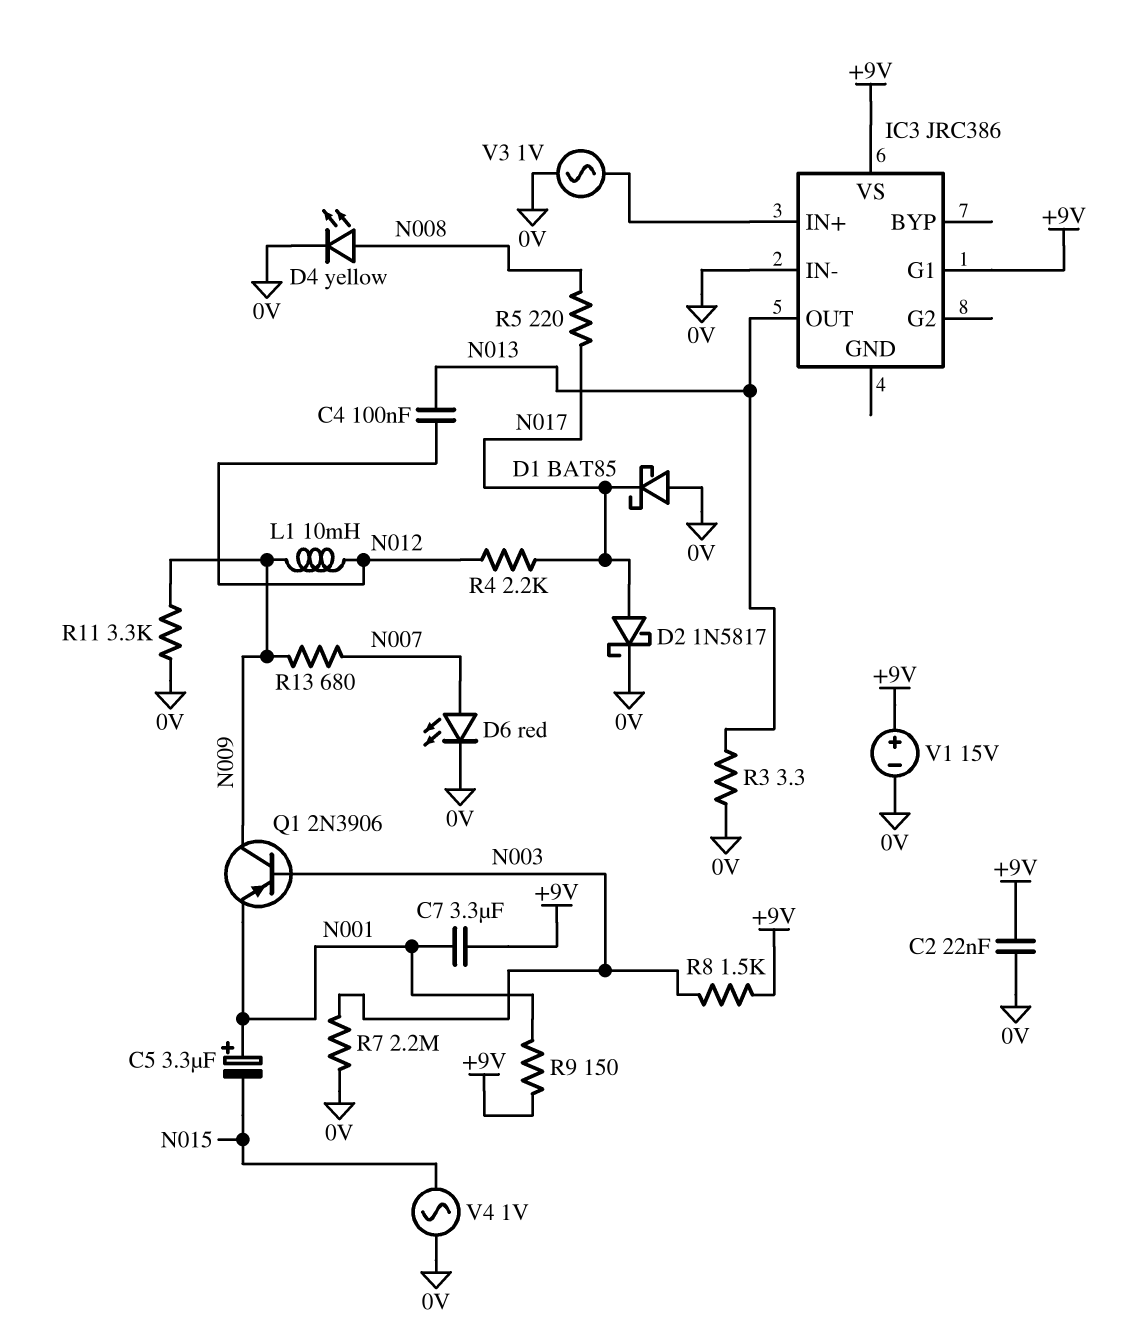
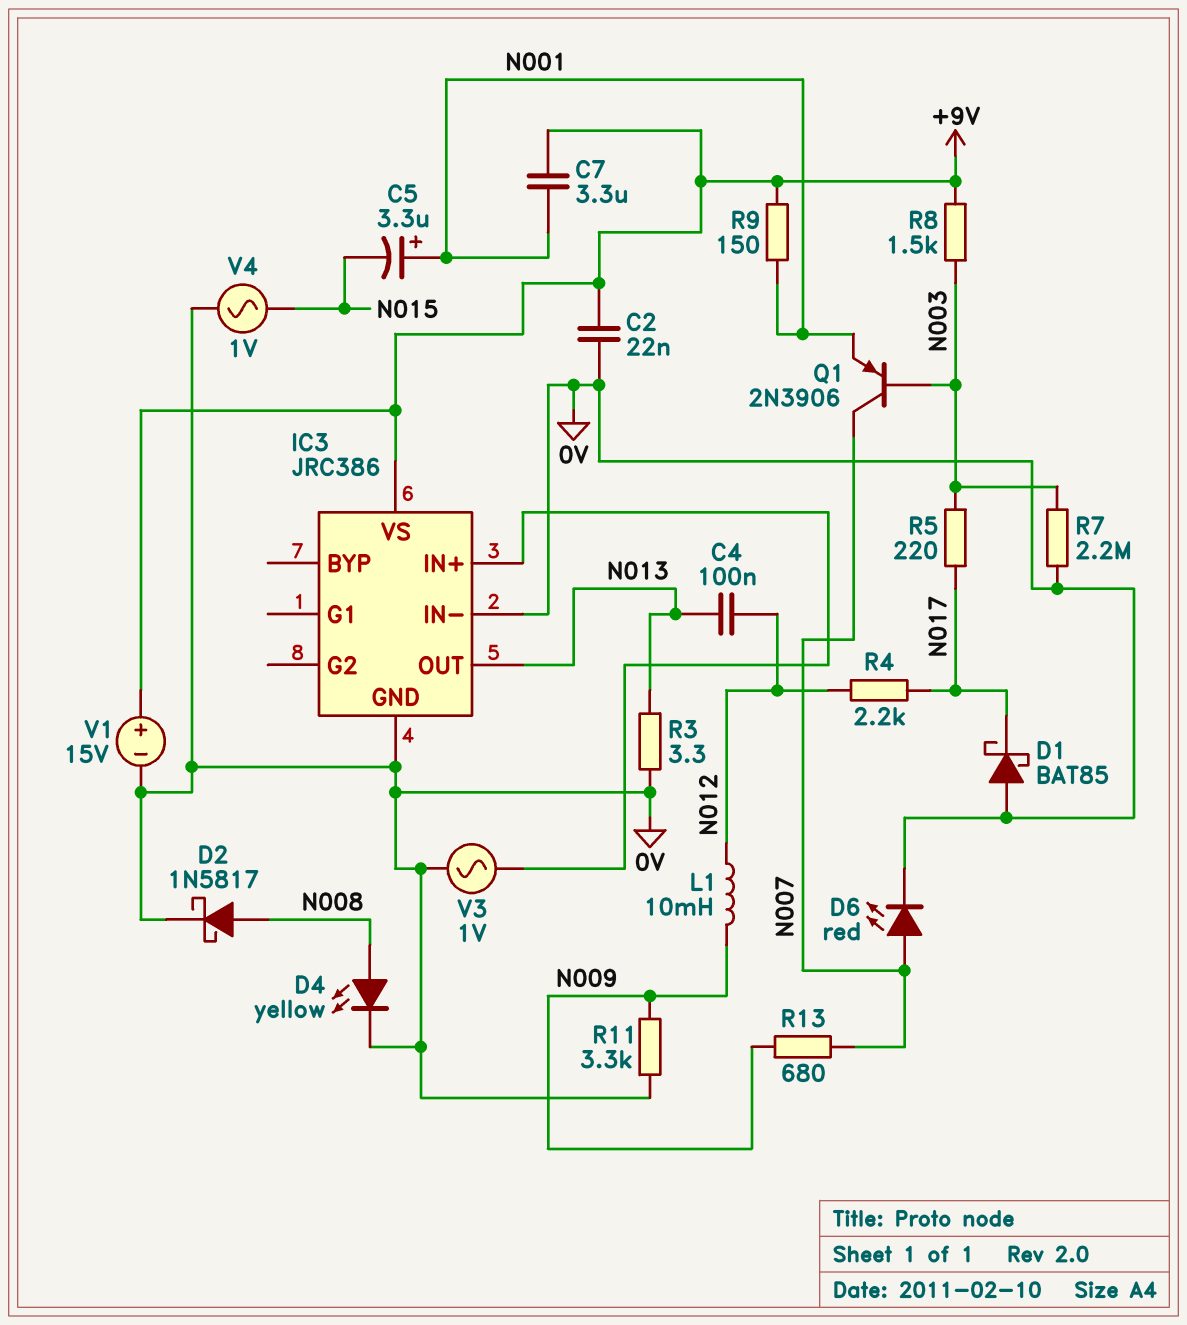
D2: schottky 1N5817 (A N017, K 0V) -> schottky 1N5817 (A N008, K 0V)
IC3 pin G1: +9V -> none
IC3 pin GND: none -> 0V
Q1: PNP 2N3906 (B N003, C N009, E N001) -> PNP 2N3906 (B N003, C N007, E N001)
R5: 220 (N008, N017) -> 220 (N003, N017)

